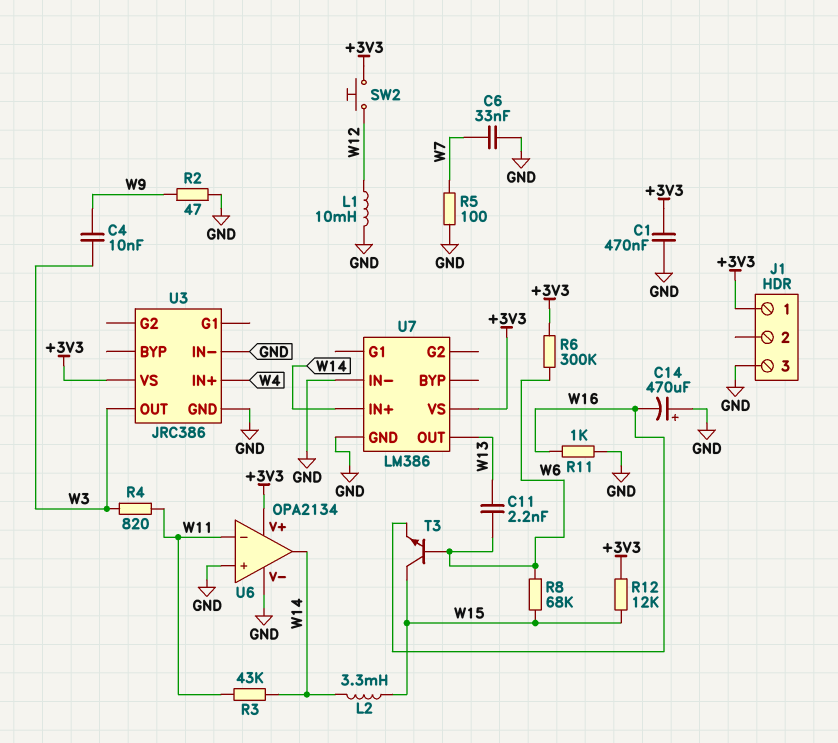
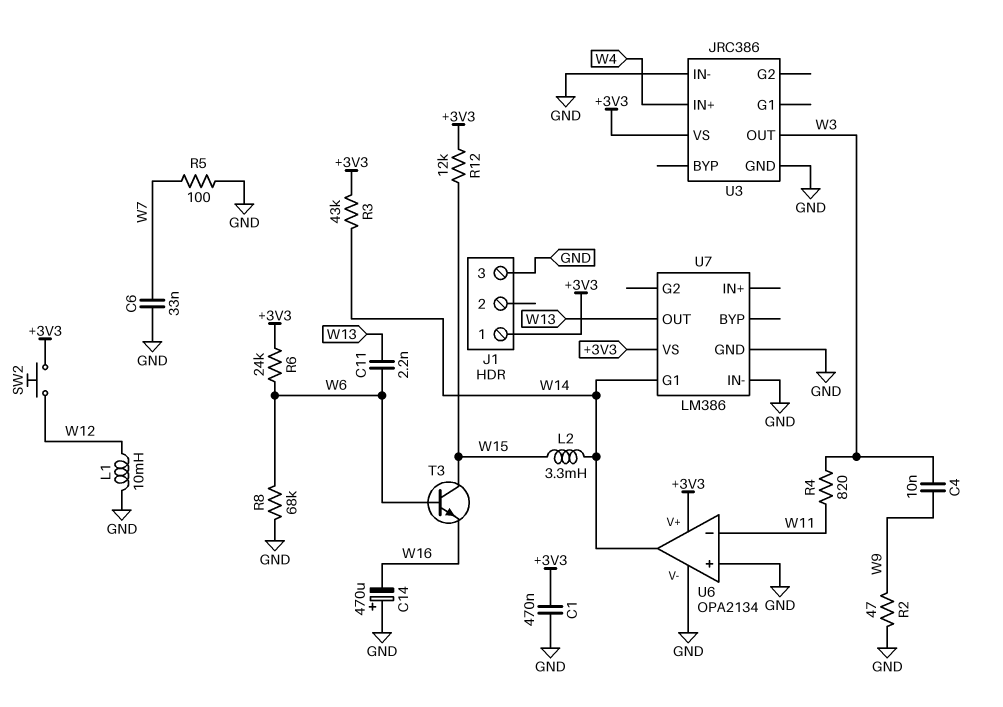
R3: 43k (W11, W14) -> 43k (+3V3, W14)
R6: 300k (+3V3, W6) -> 24k (+3V3, W6)
R8: 68k (W6, W15) -> 68k (GND, W6)
R11: 1k (GND, W16) -> none
U7 pin G1: none -> W14
U7 pin IN+: W14 -> none

